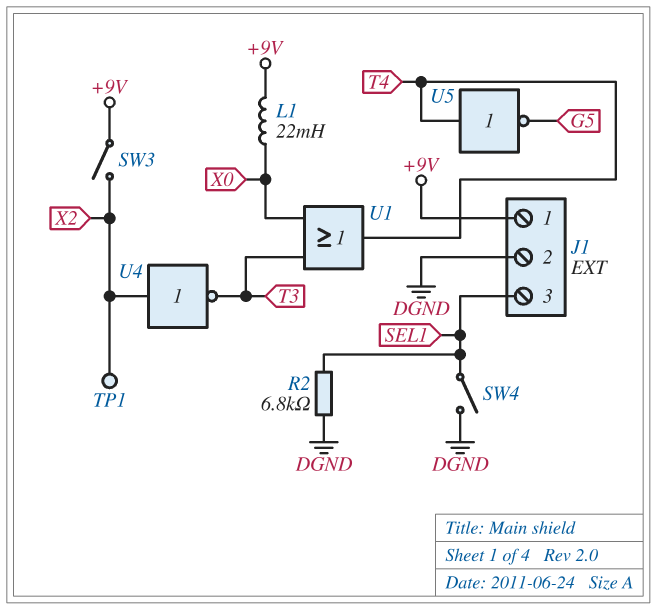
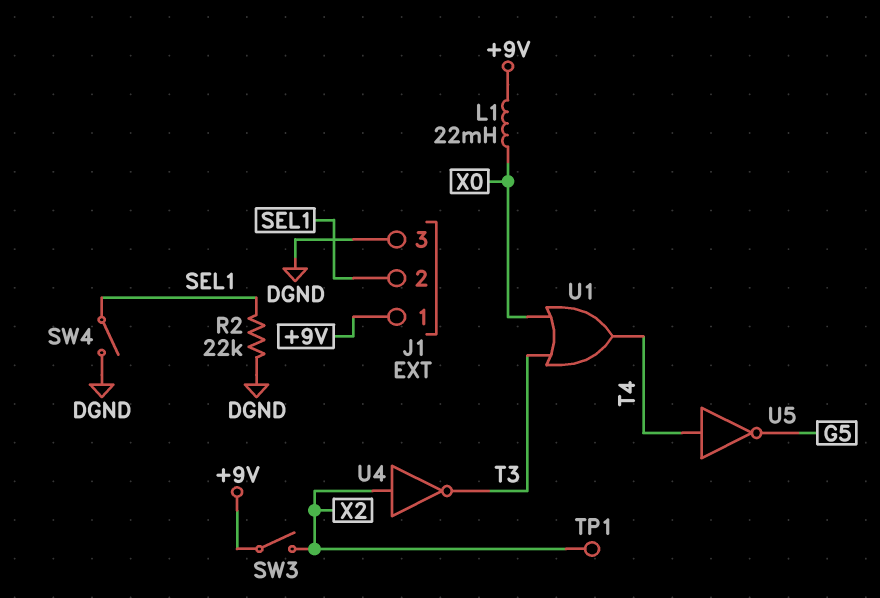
J1 pin 2: DGND -> SEL1
J1 pin 3: SEL1 -> DGND
R2: 6.8k (DGND, SEL1) -> 22k (DGND, SEL1)

